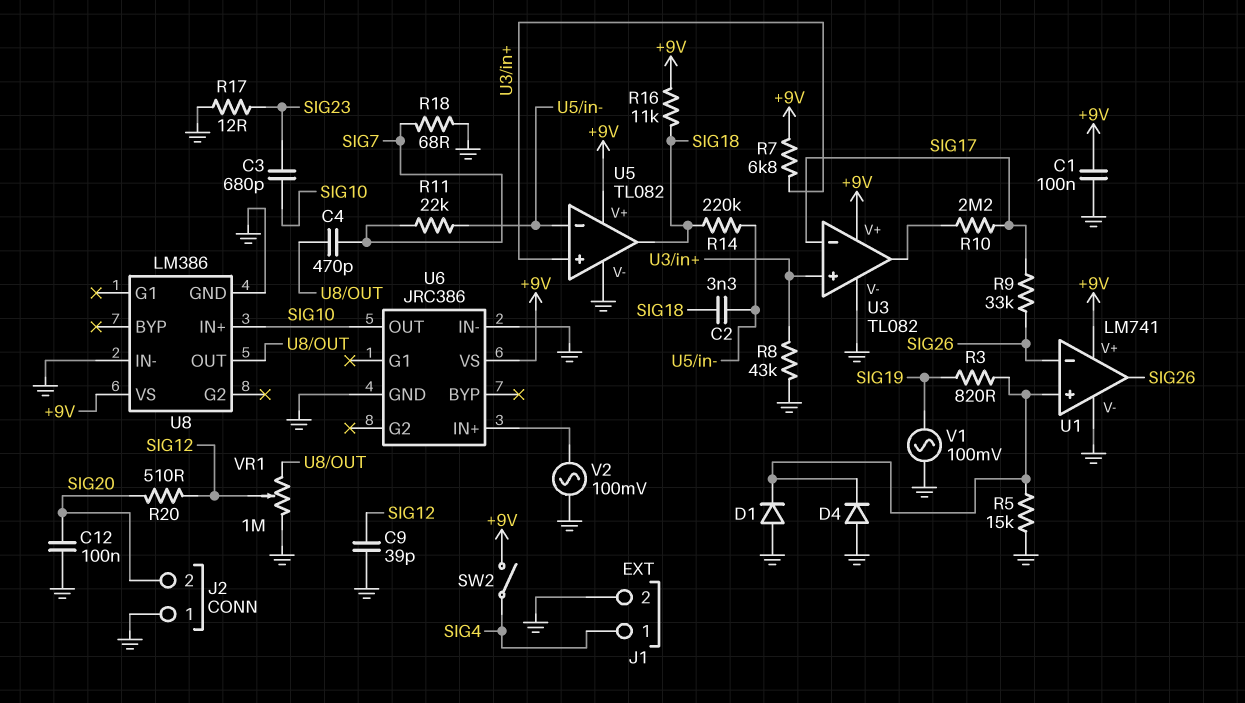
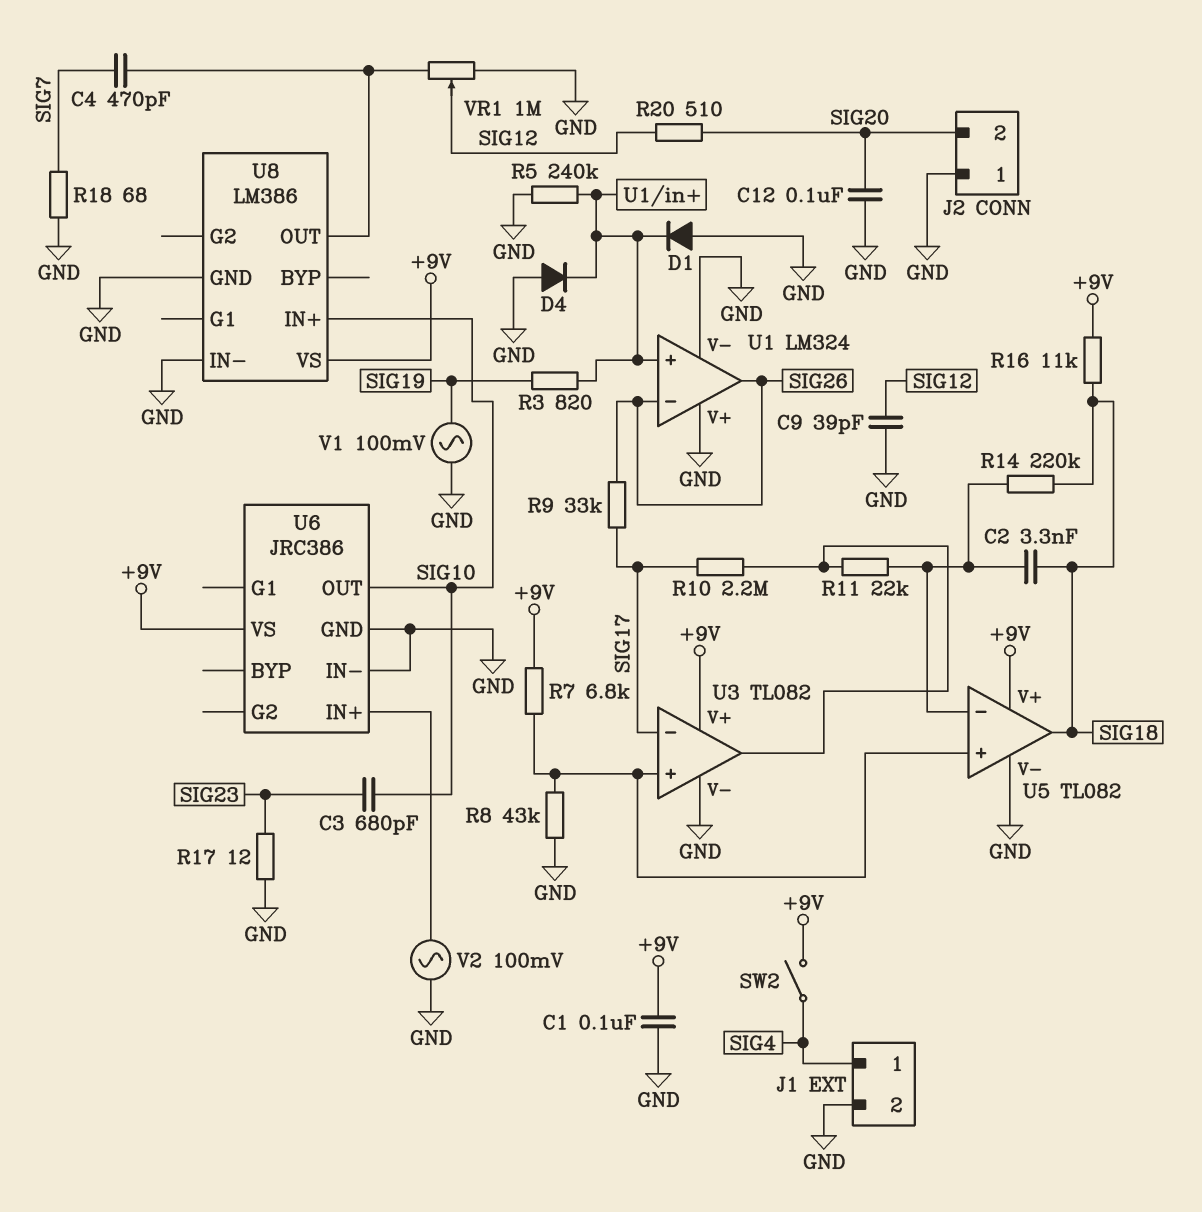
R5: 15k (GND, U1/in+) -> 240k (GND, U1/in+)
R11: 22k (SIG7, U5/in-) -> 22k (U3/out, U5/in-)
U1: LM741 -> LM324
U1 pin V+: +9V -> GND

